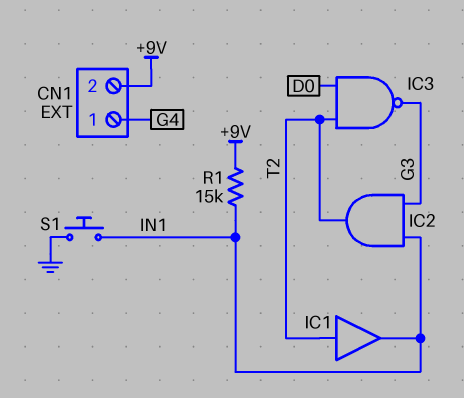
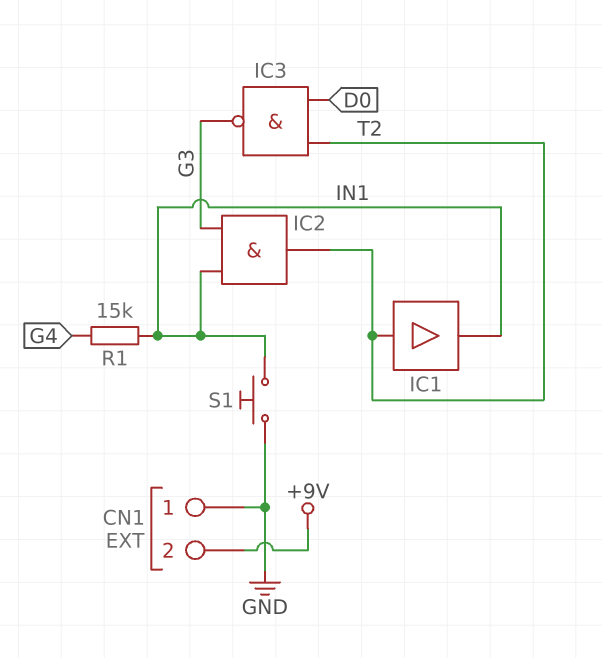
CN1 pin 1: G4 -> GND
R1: 15k (+9V, IN1) -> 15k (G4, IN1)

